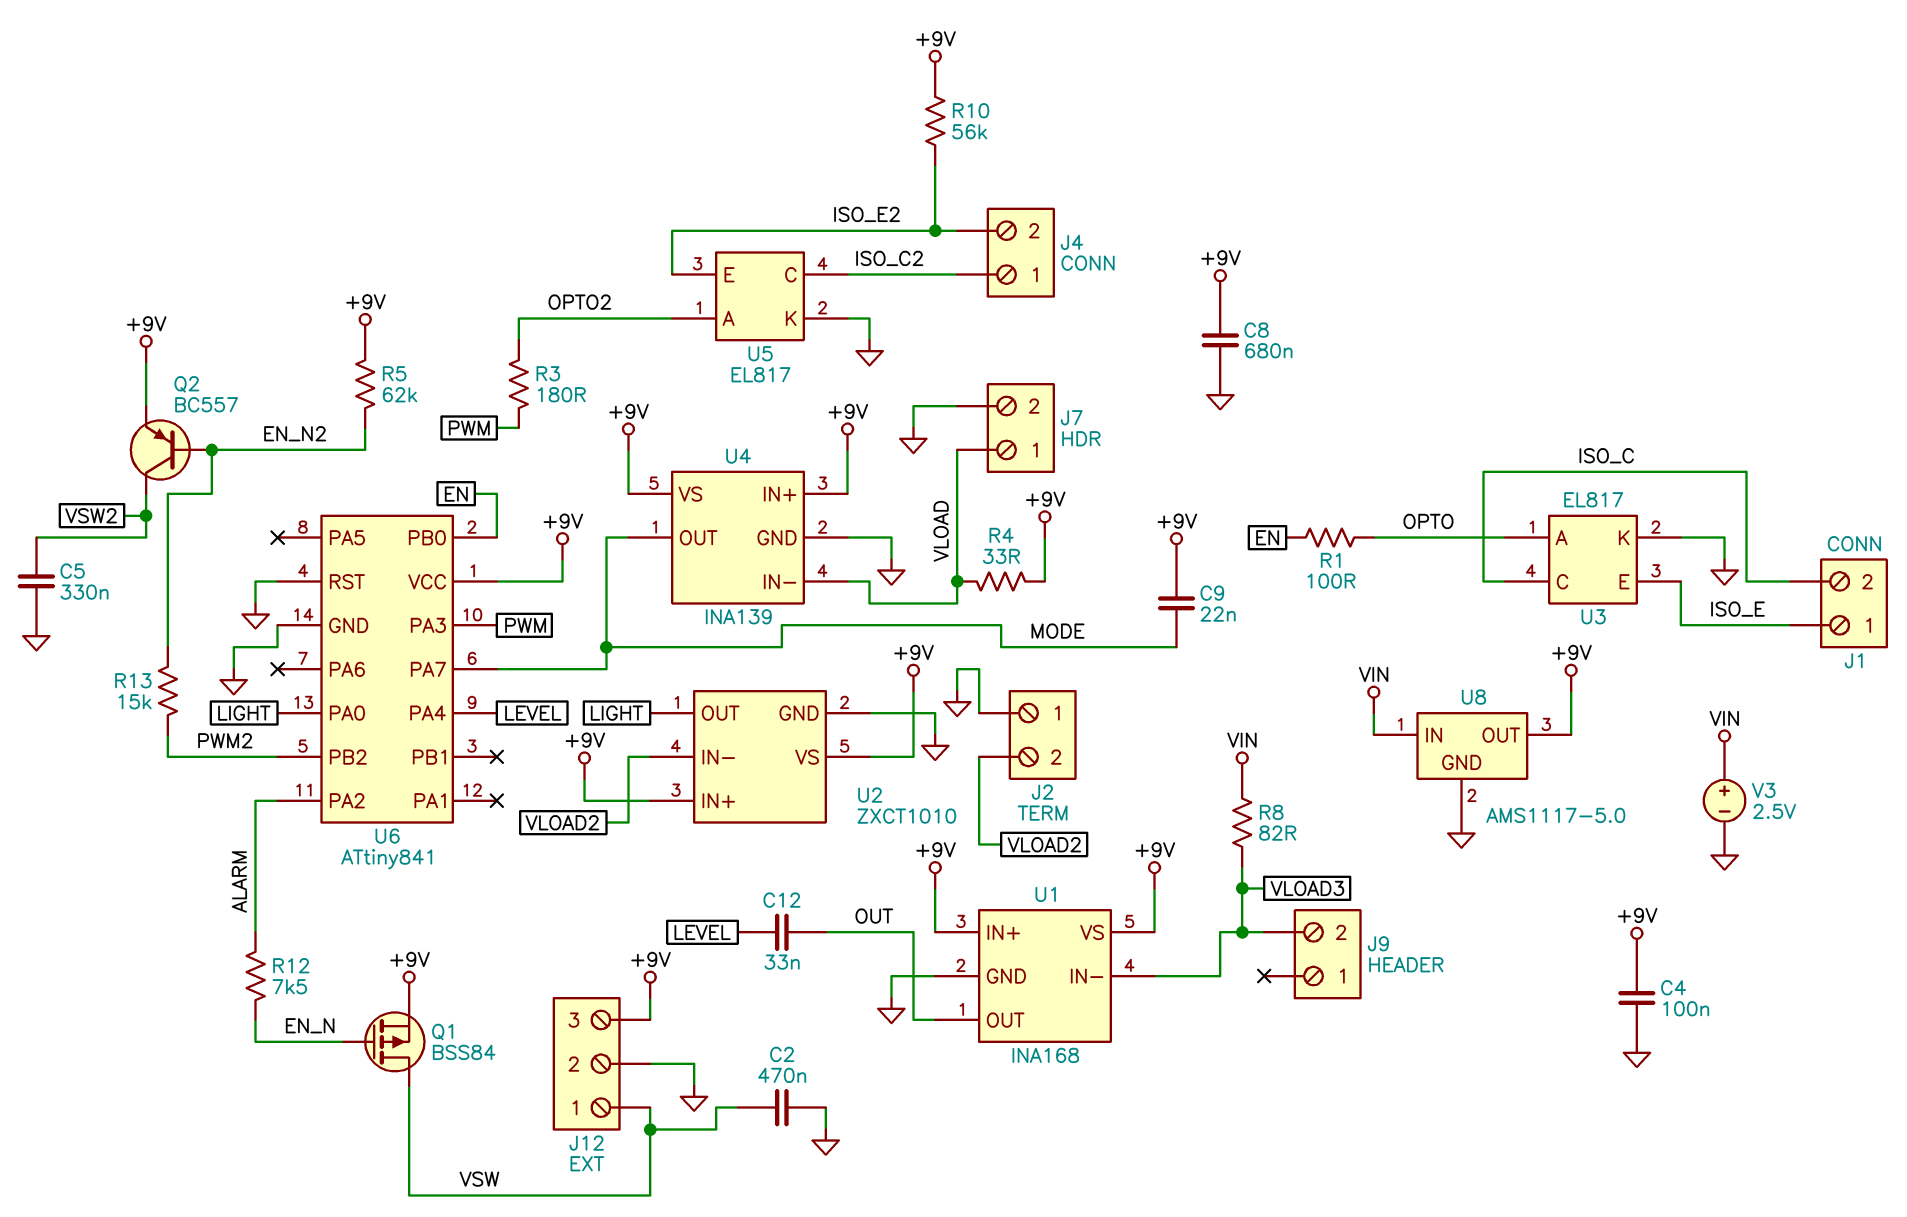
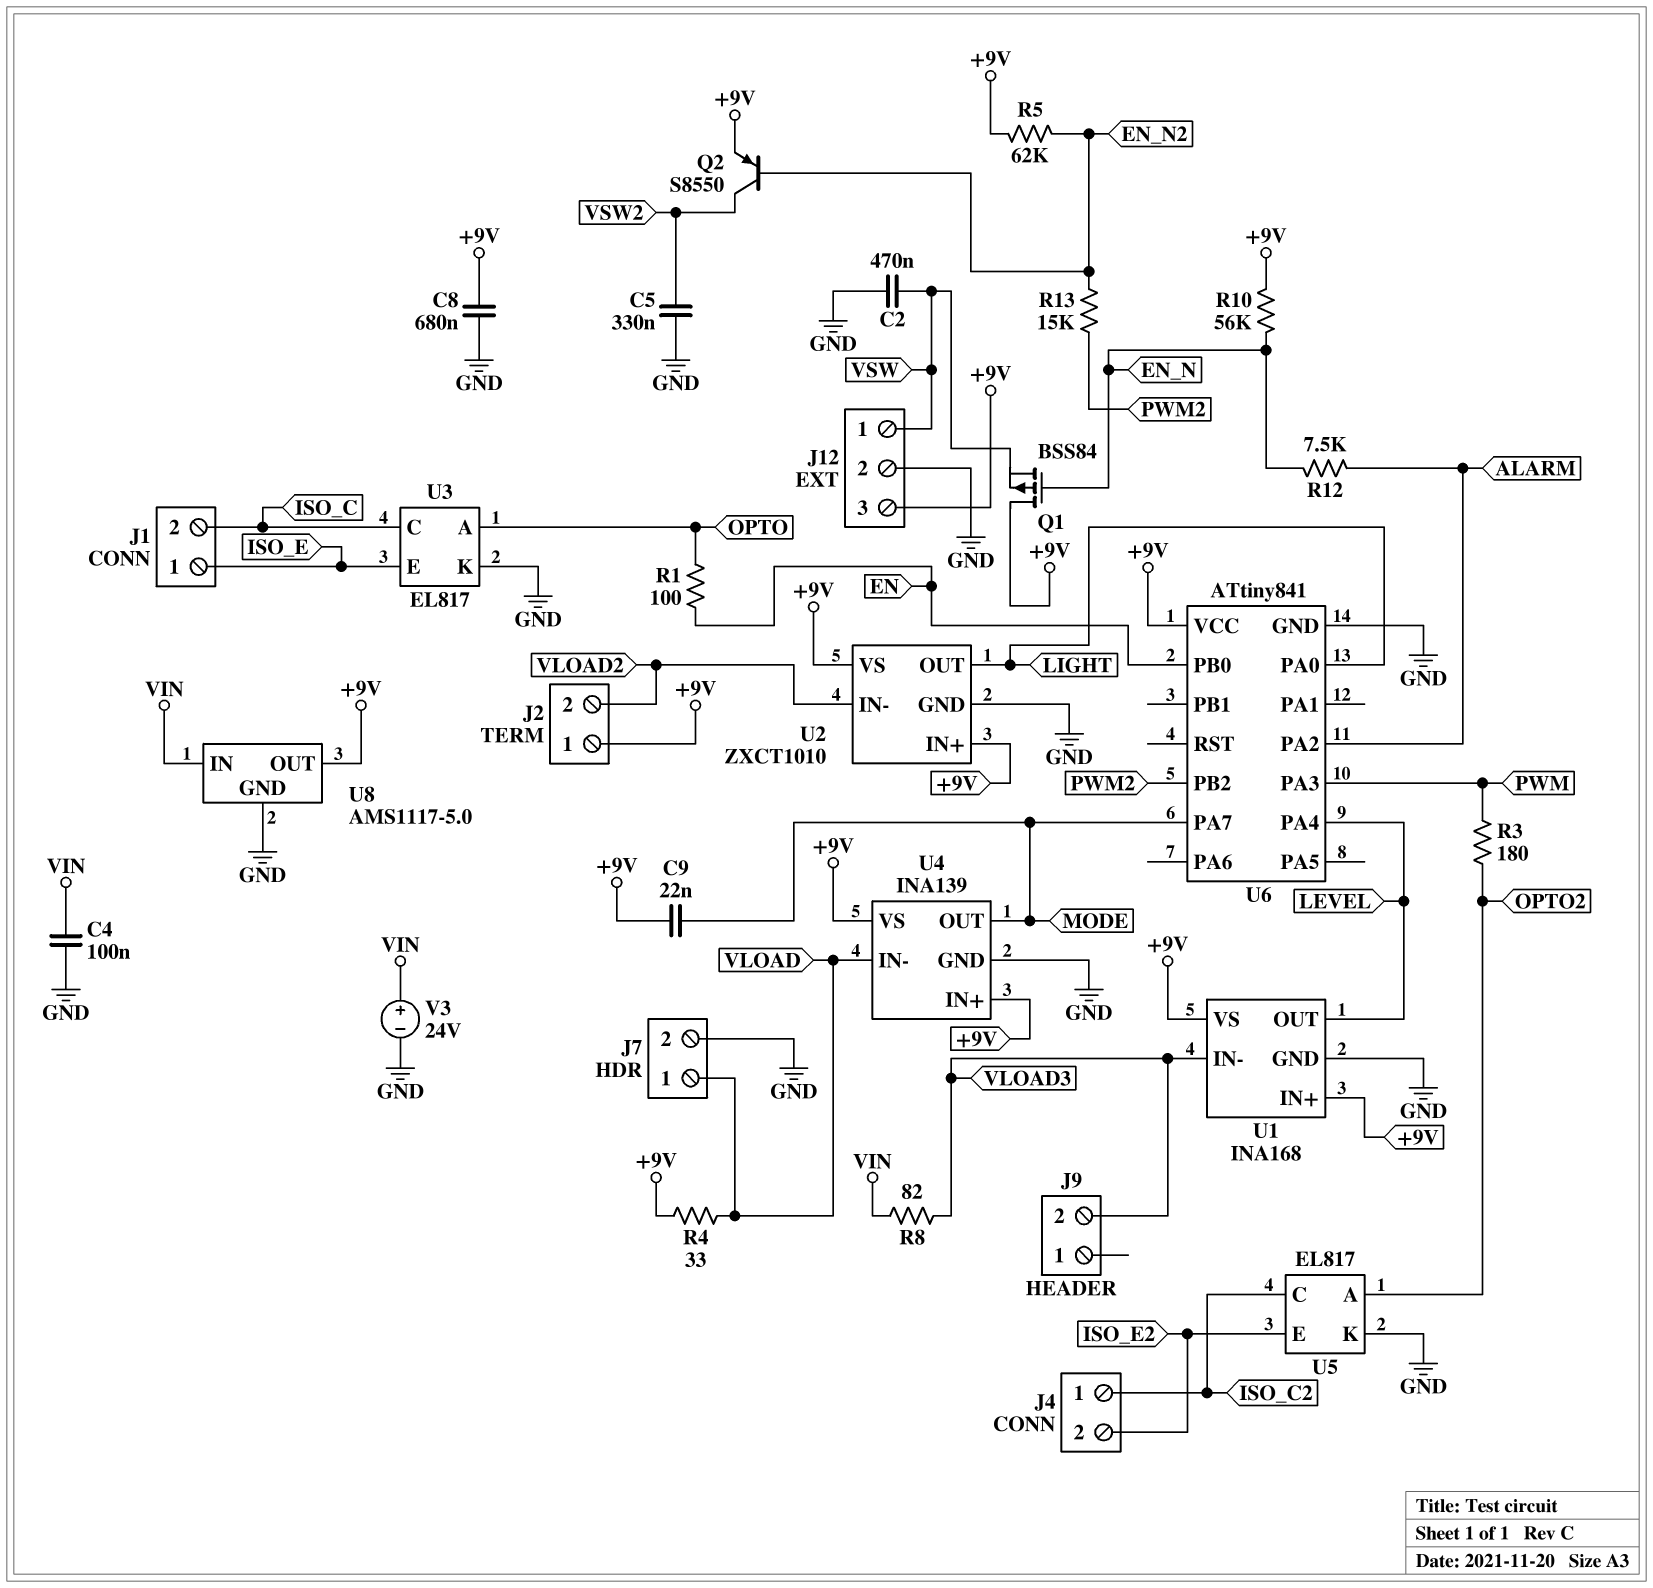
C4: 100nF (+9V, GND) -> 100nF (GND, VIN)
C12: 33nF (LEVEL, OUT) -> none
J2 pin 1: GND -> +9V
Q1: PMOS BSS84 (G EN_N, D VSW, S +9V) -> PMOS BSS84 (G EN_N, D +9V, S VSW)
Q2: PNP BC557 (B EN_N2, C VSW2, E +9V) -> PNP S8550 (B EN_N2, C VSW2, E +9V)
R10: 56k (+9V, ISO_E2) -> 56k (+9V, EN_N)
U1 pin OUT: OUT -> LEVEL
U6 pin RST: GND -> none
V3: 2.5V (plus VIN, minus GND) -> 24V (plus VIN, minus GND)

